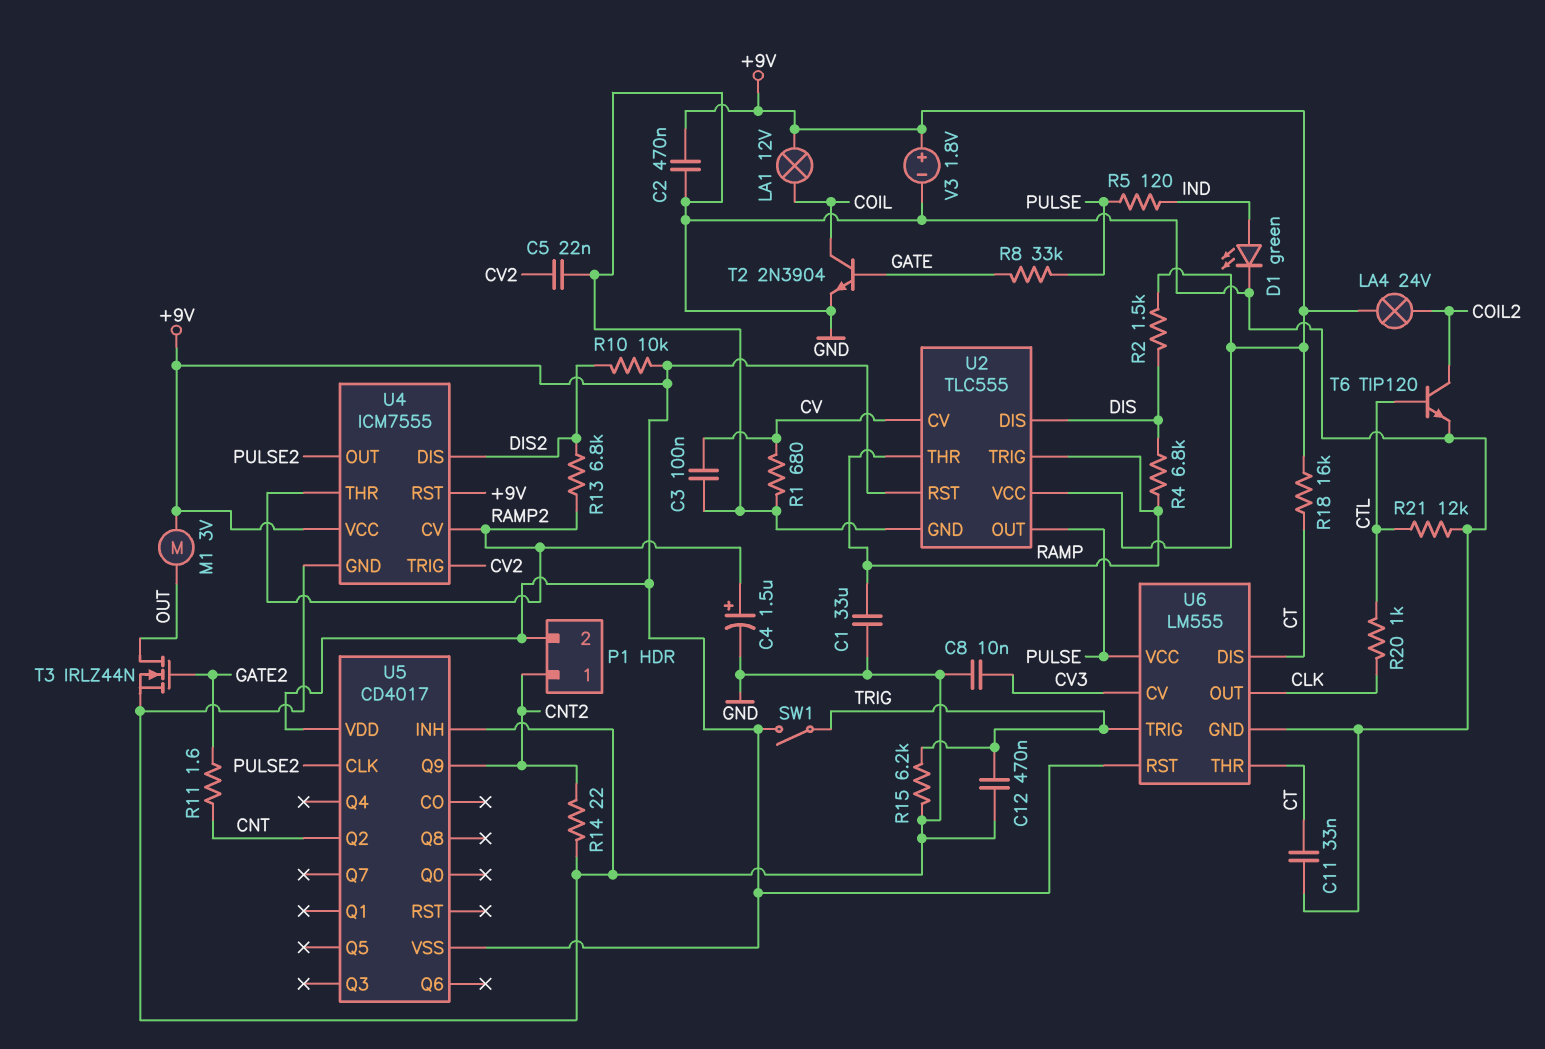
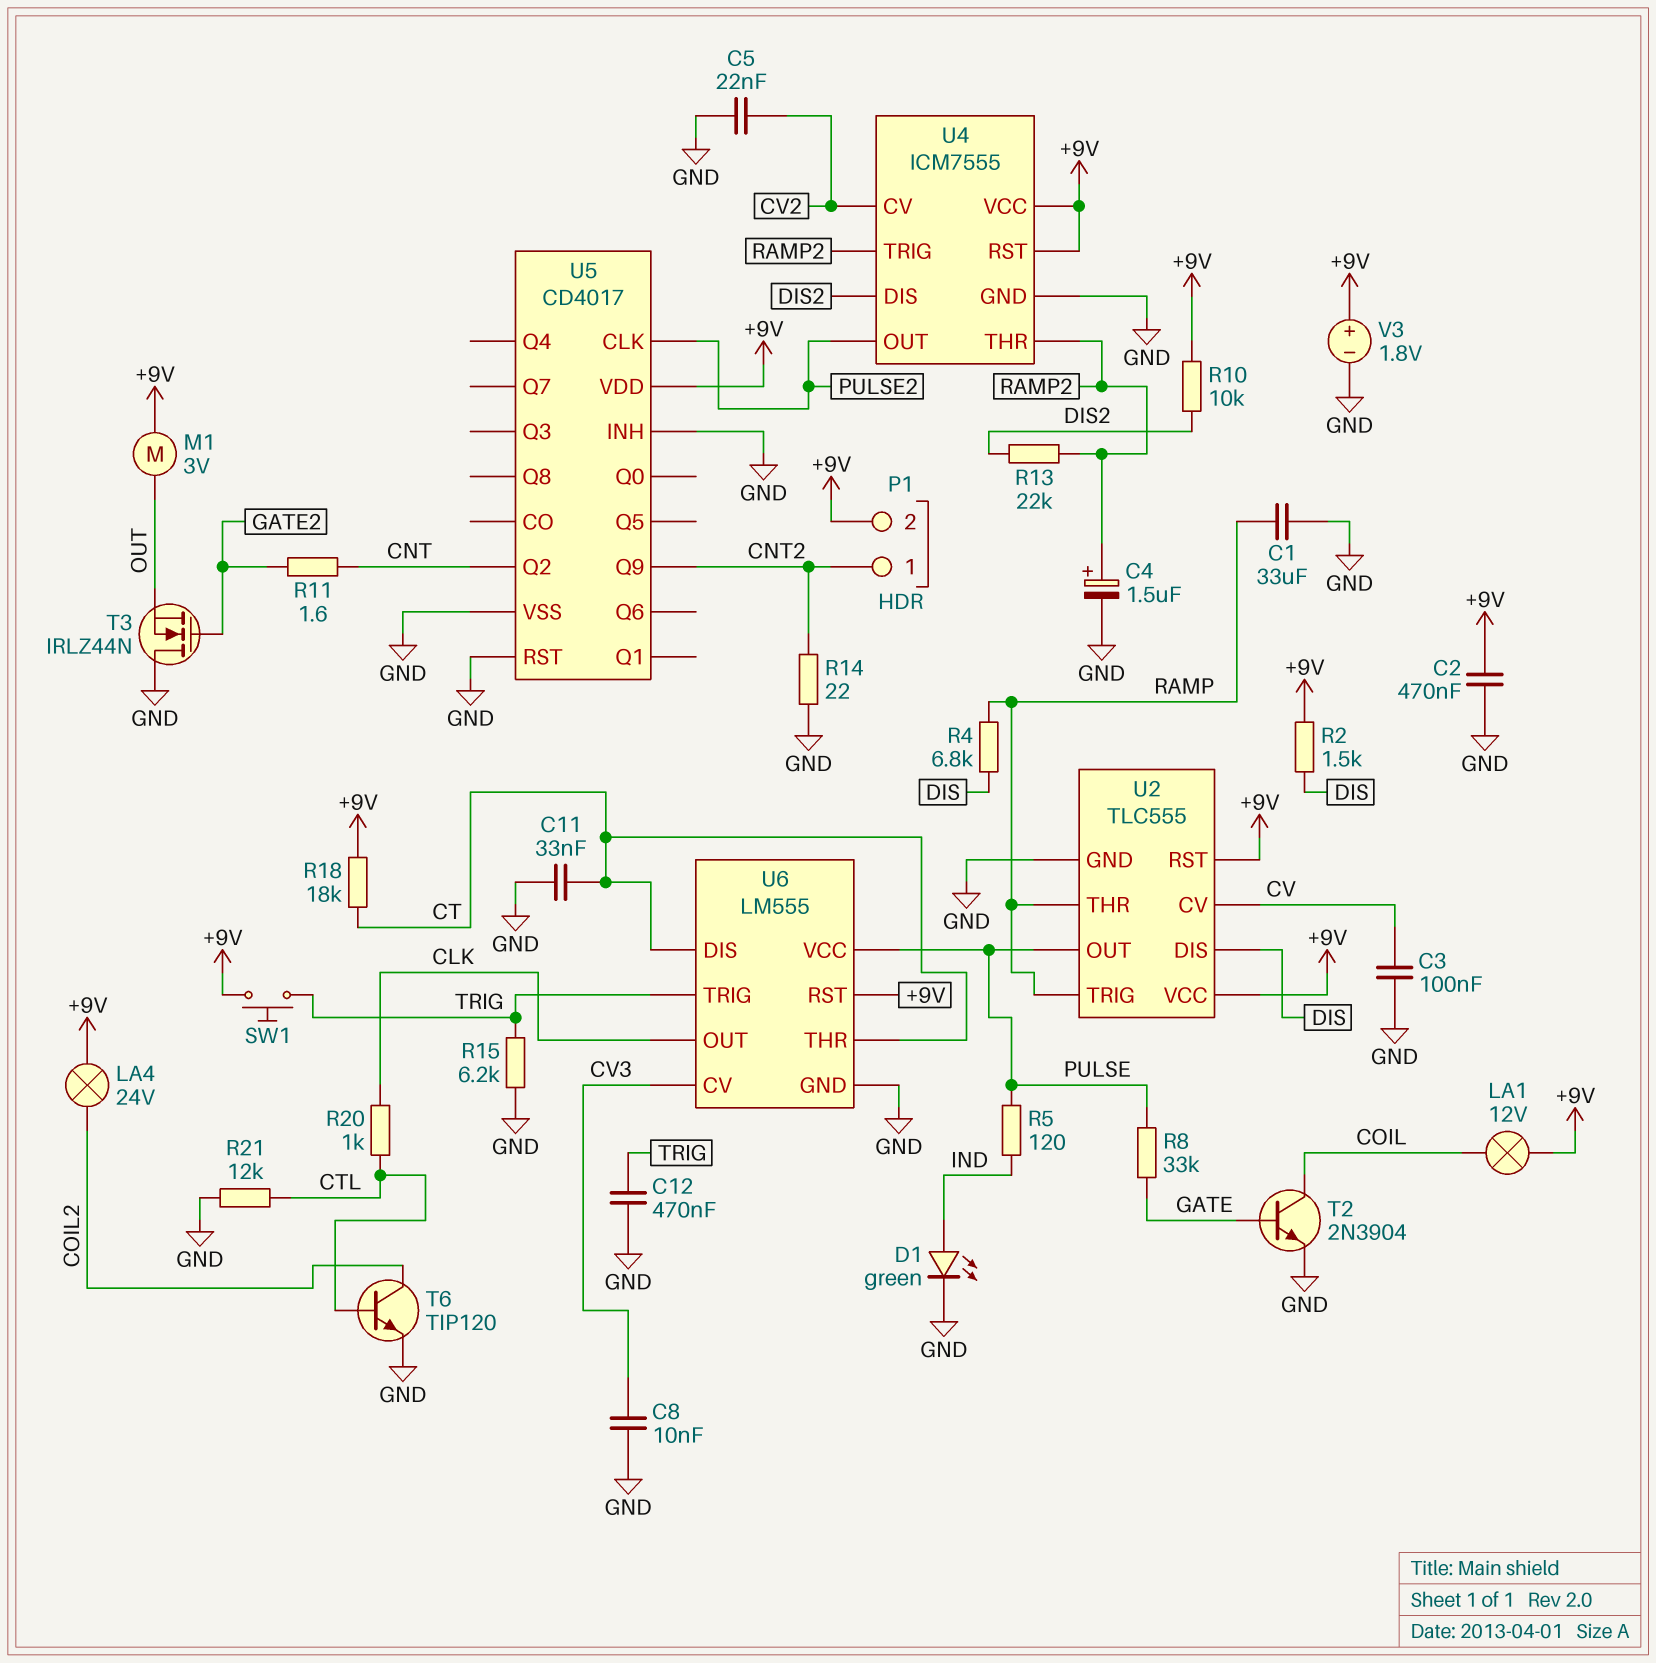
R1: 680 (CV, GND) -> none
R13: 6.8k (DIS2, RAMP2) -> 22k (DIS2, RAMP2)
R18: 16k (+9V, CT) -> 18k (+9V, CT)
SW1: switch (+9V, TRIG) -> button (+9V, TRIG)
T3: NMOS IRLZ44N (G GATE2, D OUT, S GND) -> NMOS IRLZ44N (G GATE2, D GND, S OUT)
U4 pin CV: RAMP2 -> CV2
U4 pin TRIG: CV2 -> RAMP2
U5 pin RST: none -> GND
U5 pin VSS: +9V -> GND

